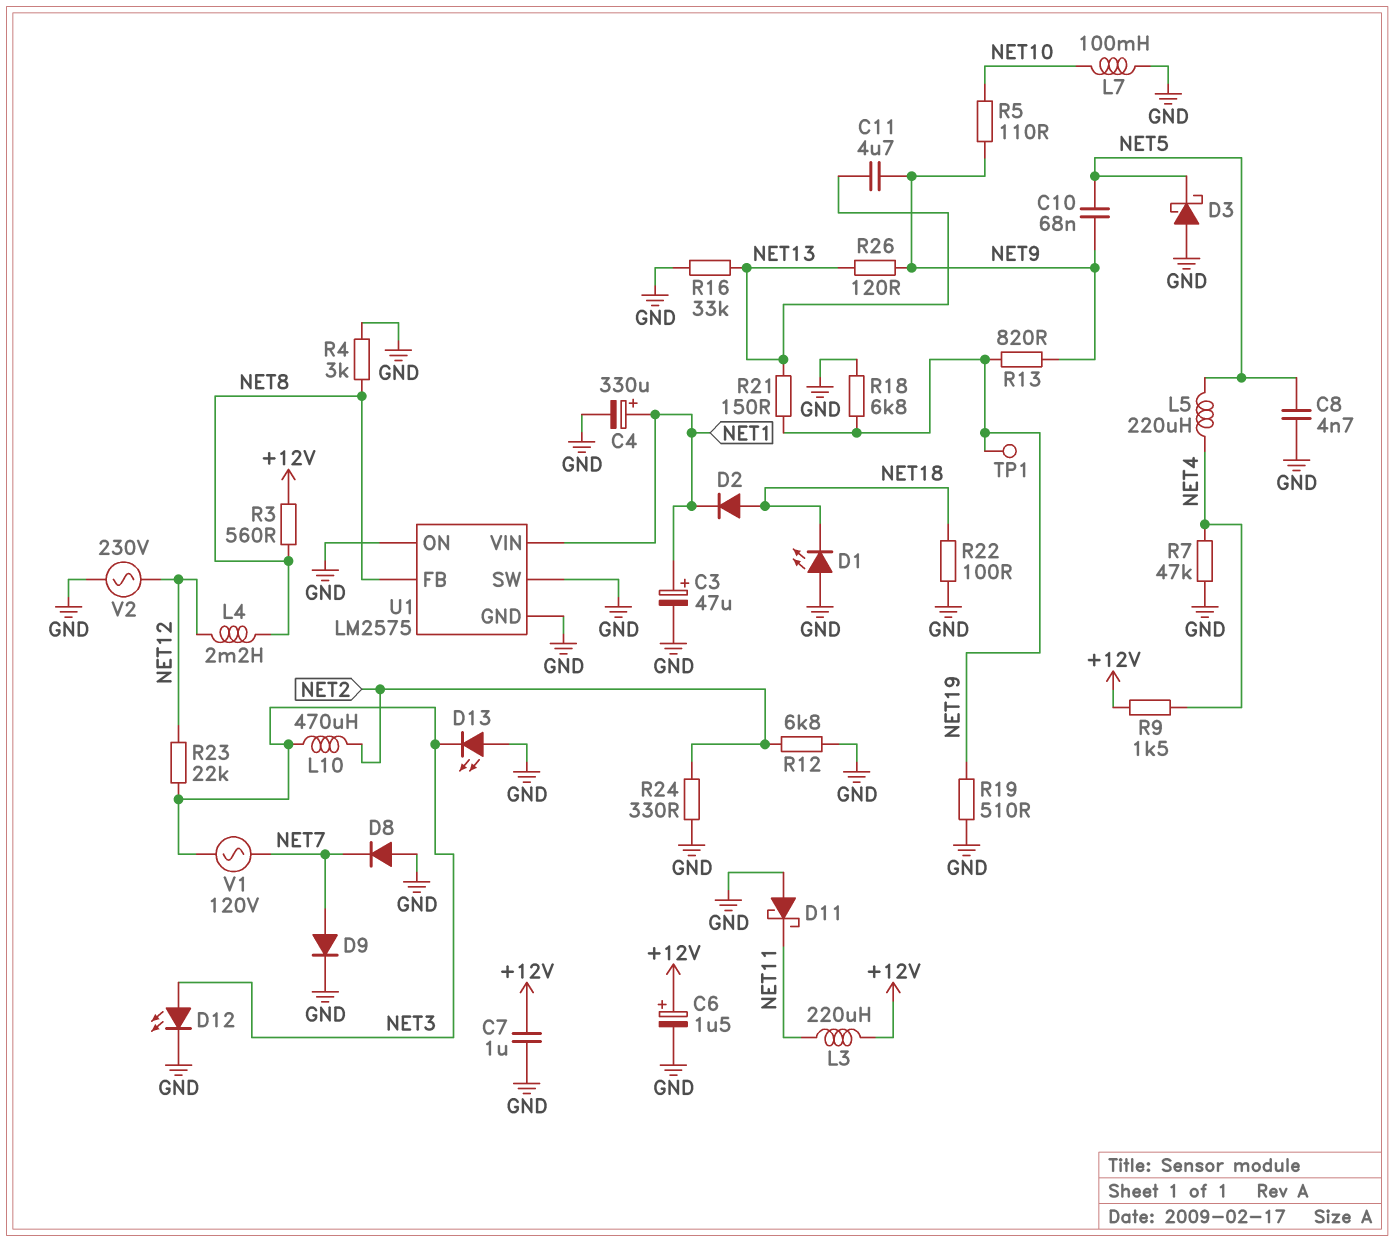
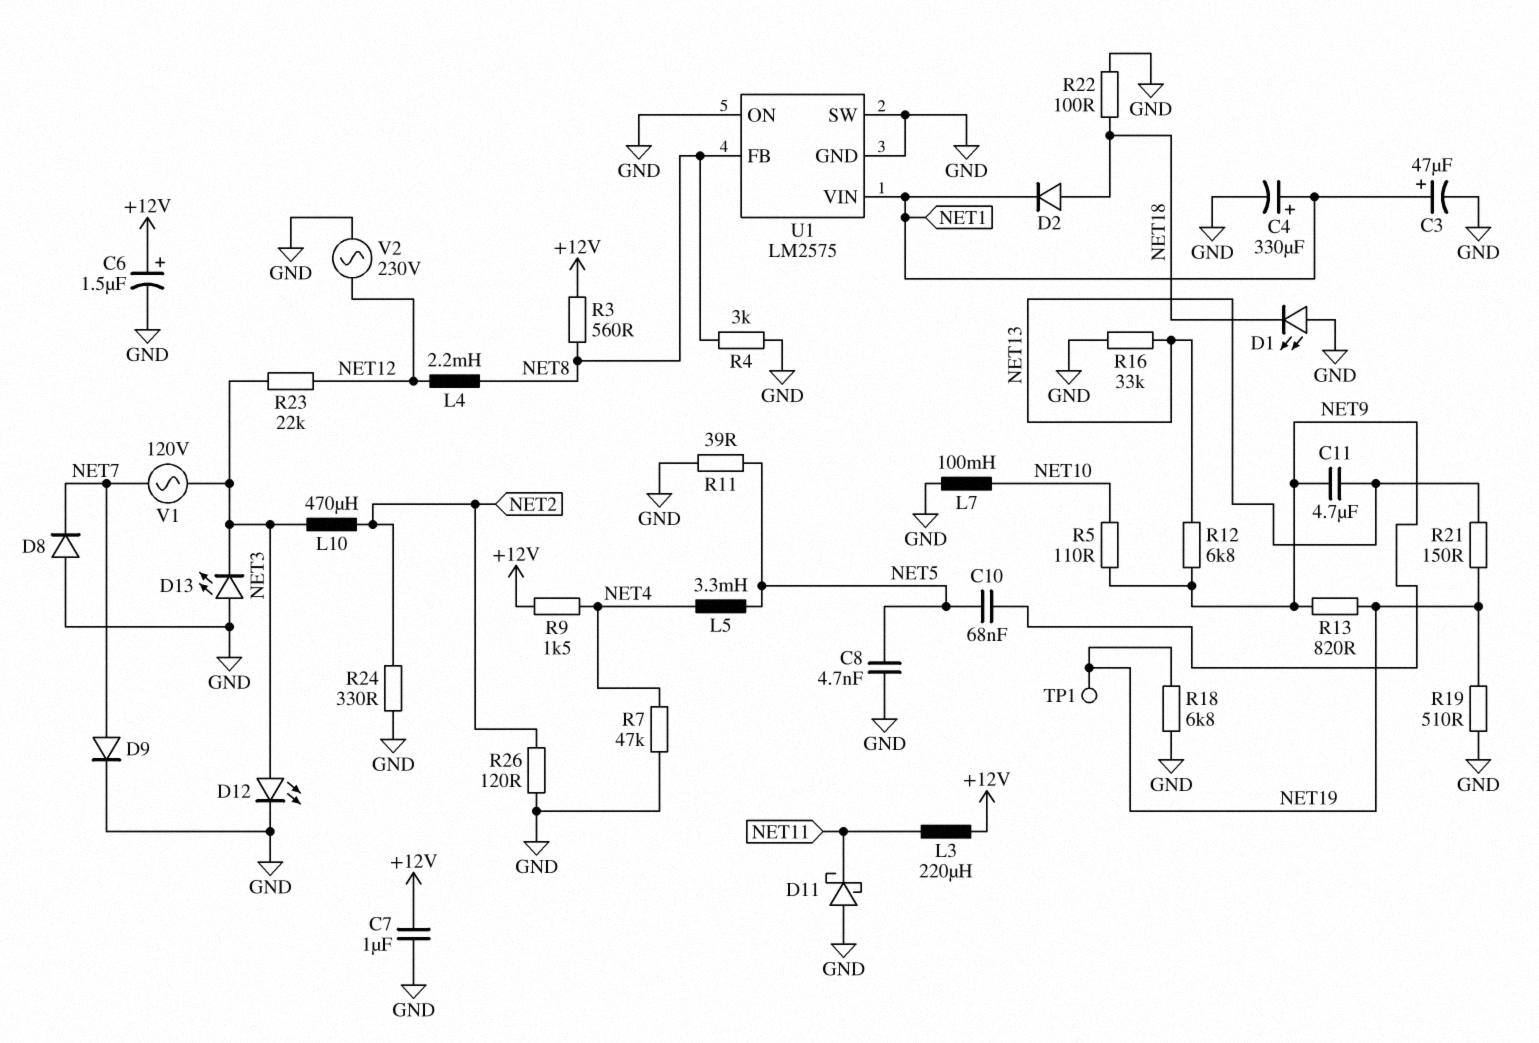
D3: schottky (A GND, K NET5) -> none
L5: 220uH (NET4, NET5) -> 3.3mH (NET4, NET5)
R11: none -> 39 (GND, NET5)
R12: 6.8k (GND, NET2) -> 6.8k (NET9, NET13)
R26: 120 (NET9, NET13) -> 120 (GND, NET2)

